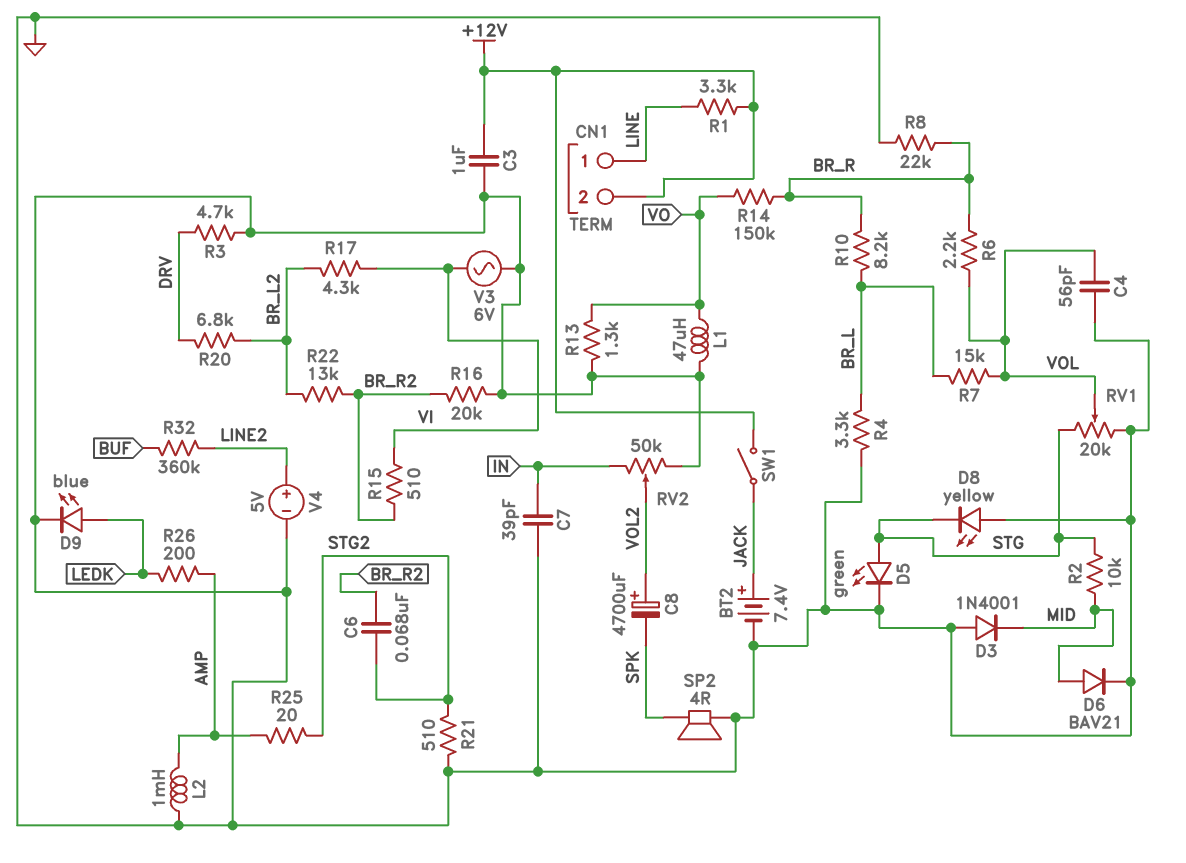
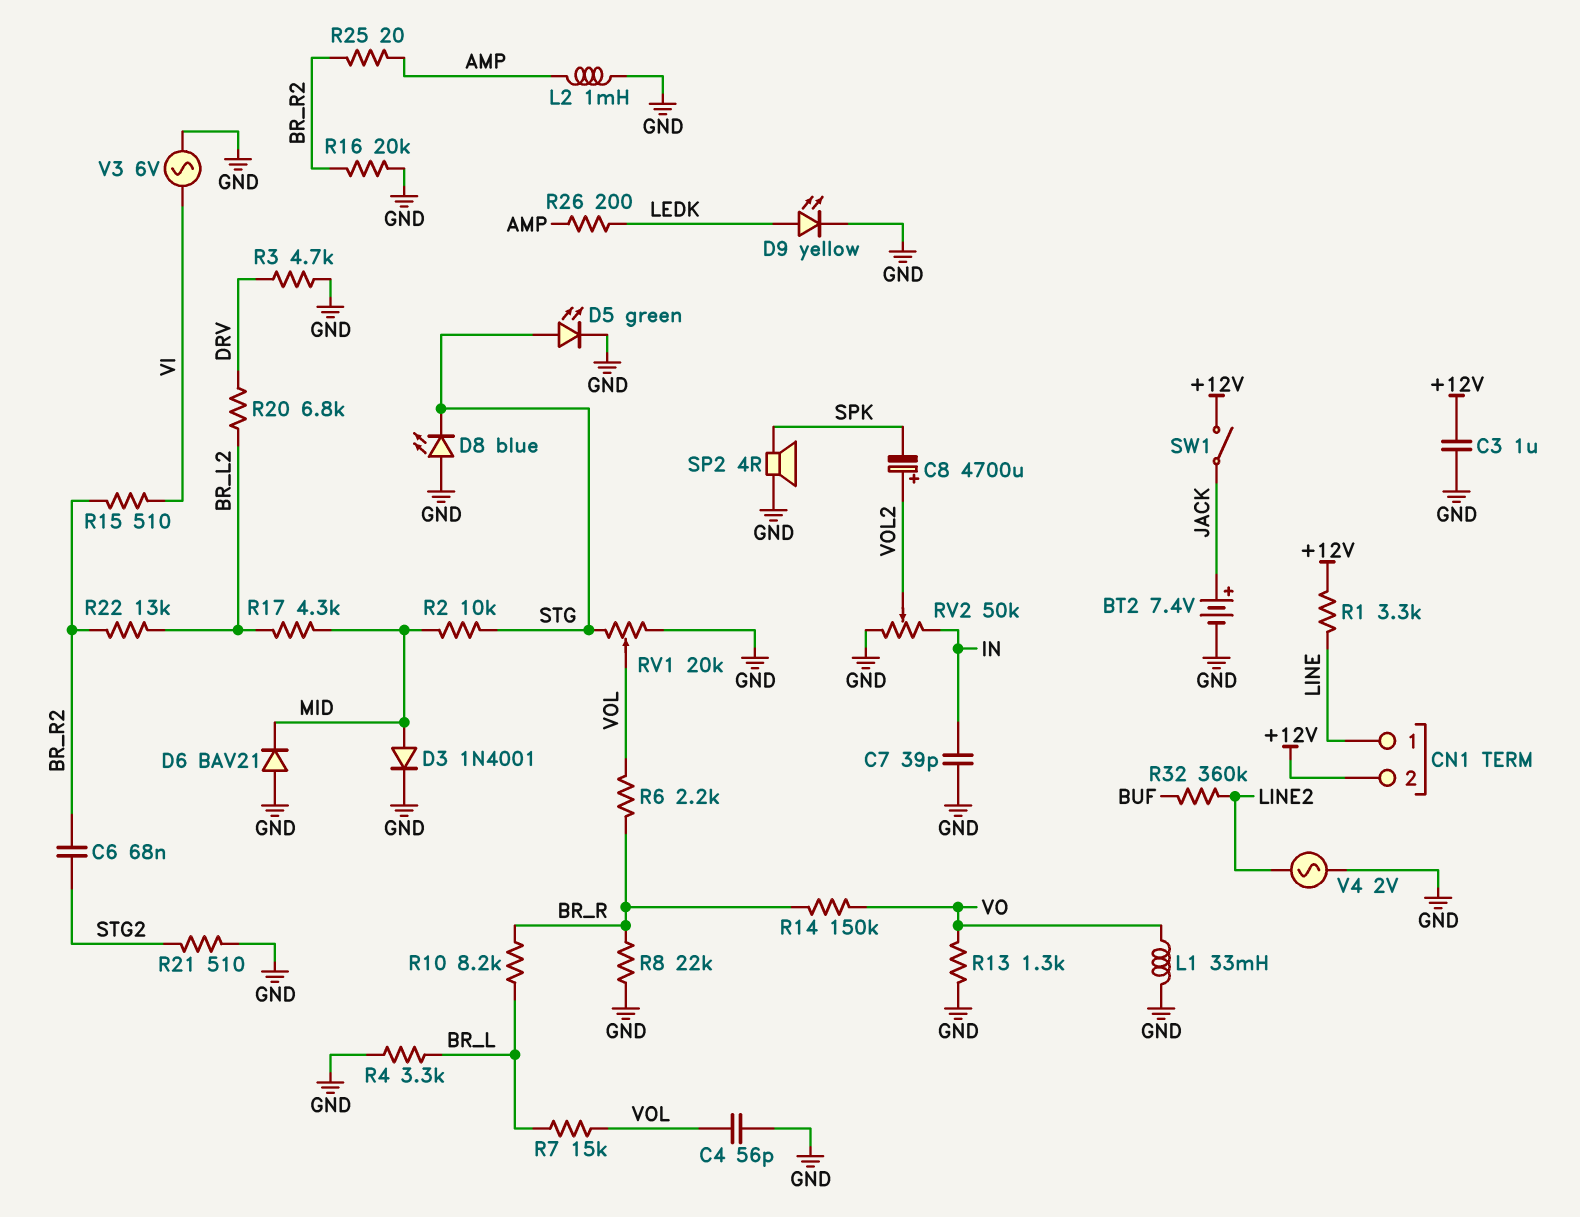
D3: diode 1N4001 (A GND, K MID) -> diode 1N4001 (A MID, K GND)
D6: diode BAV21 (A MID, K GND) -> diode BAV21 (A GND, K MID)
D8: LED yellow (A GND, K STG) -> LED blue (A GND, K STG)
D9: LED blue (A LEDK, K GND) -> LED yellow (A LEDK, K GND)
L1: 47uH (GND, VO) -> 33mH (GND, VO)
R17: 4.3k (BR_L2, VI) -> 4.3k (BR_L2, MID)
R25: 20 (AMP, STG2) -> 20 (AMP, BR_R2)
V4: 5V (plus LINE2, minus GND) -> AC 2V (GND, LINE2)

